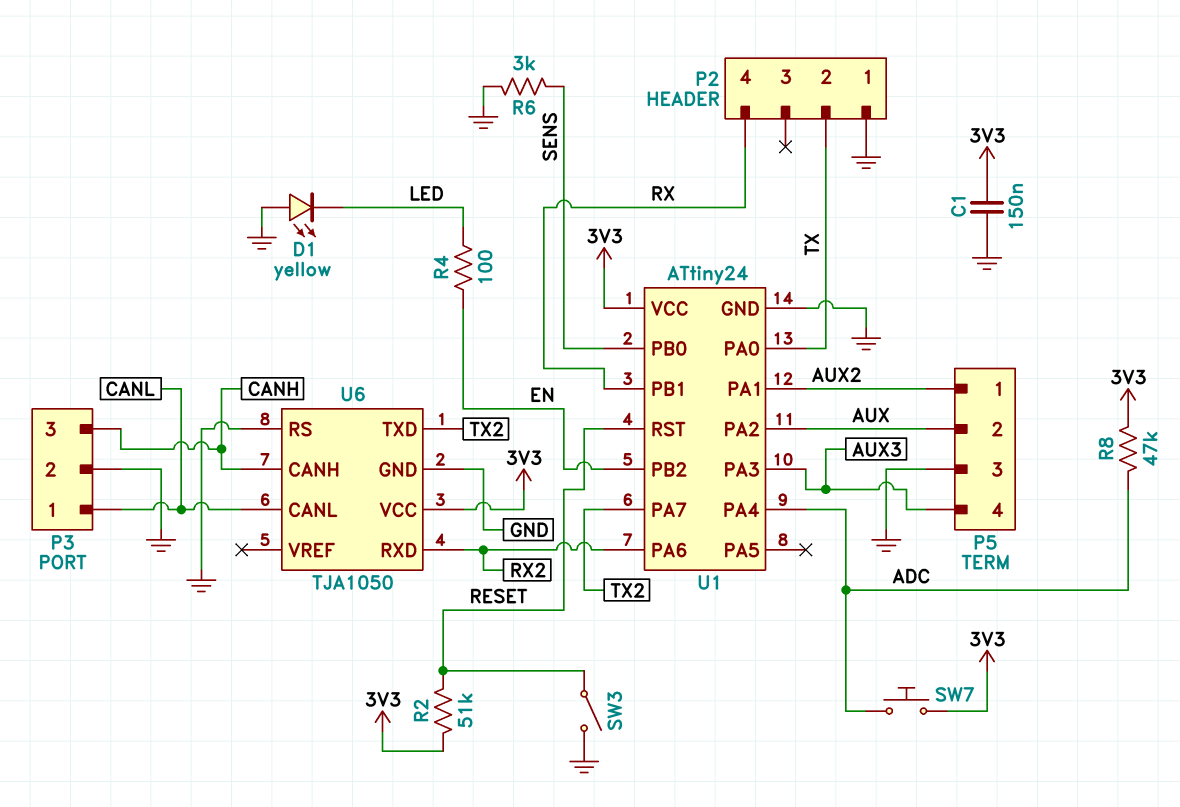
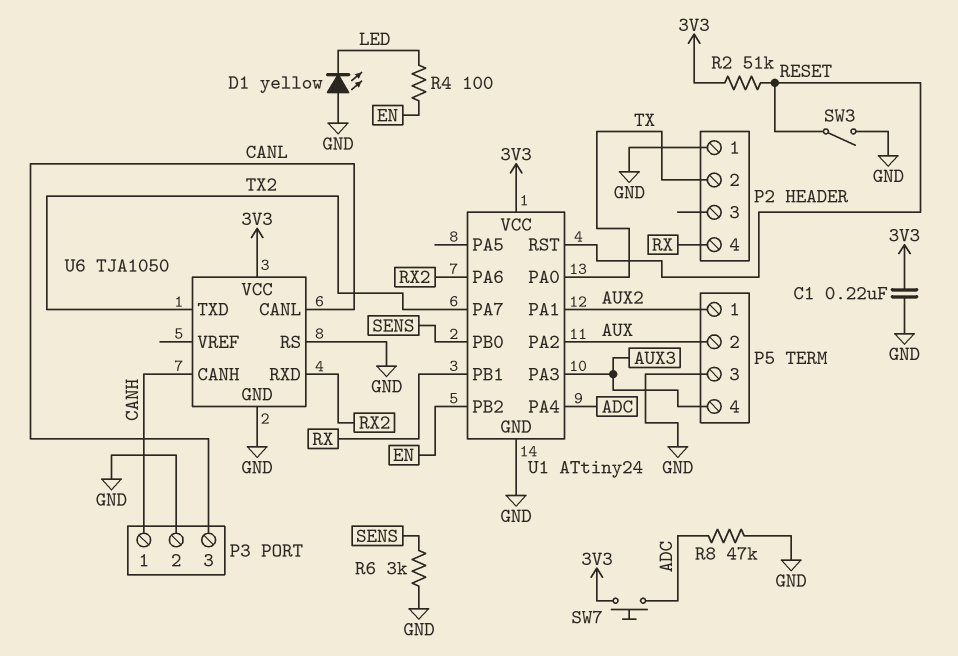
C1: 150nF (3V3, GND) -> 220nF (3V3, GND)
P3 pin 1: CANL -> CANH
P3 pin 3: CANH -> CANL
R8: 47k (3V3, ADC) -> 47k (ADC, GND)

